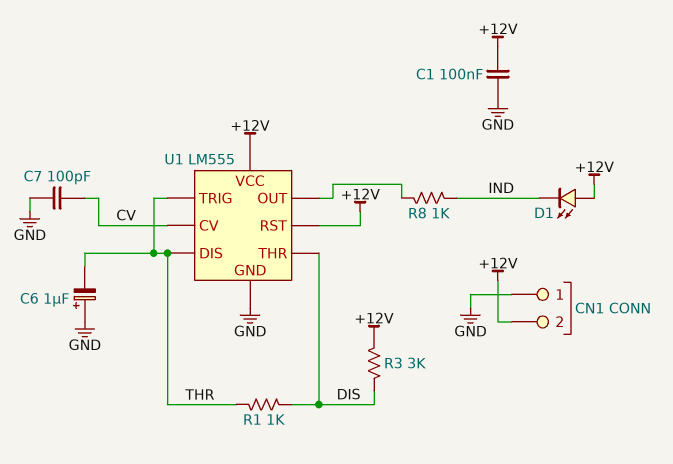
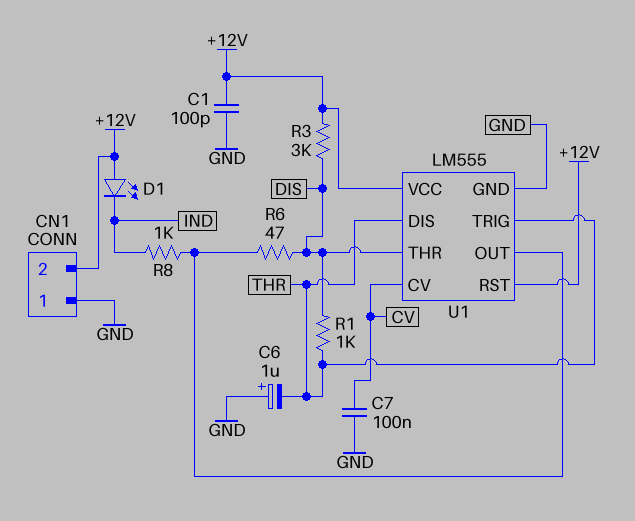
C1: 100nF (+12V, GND) -> 100pF (+12V, GND)
C7: 100pF (CV, GND) -> 100nF (CV, GND)
R6: none -> 47 (DIS, U1/OUT)

